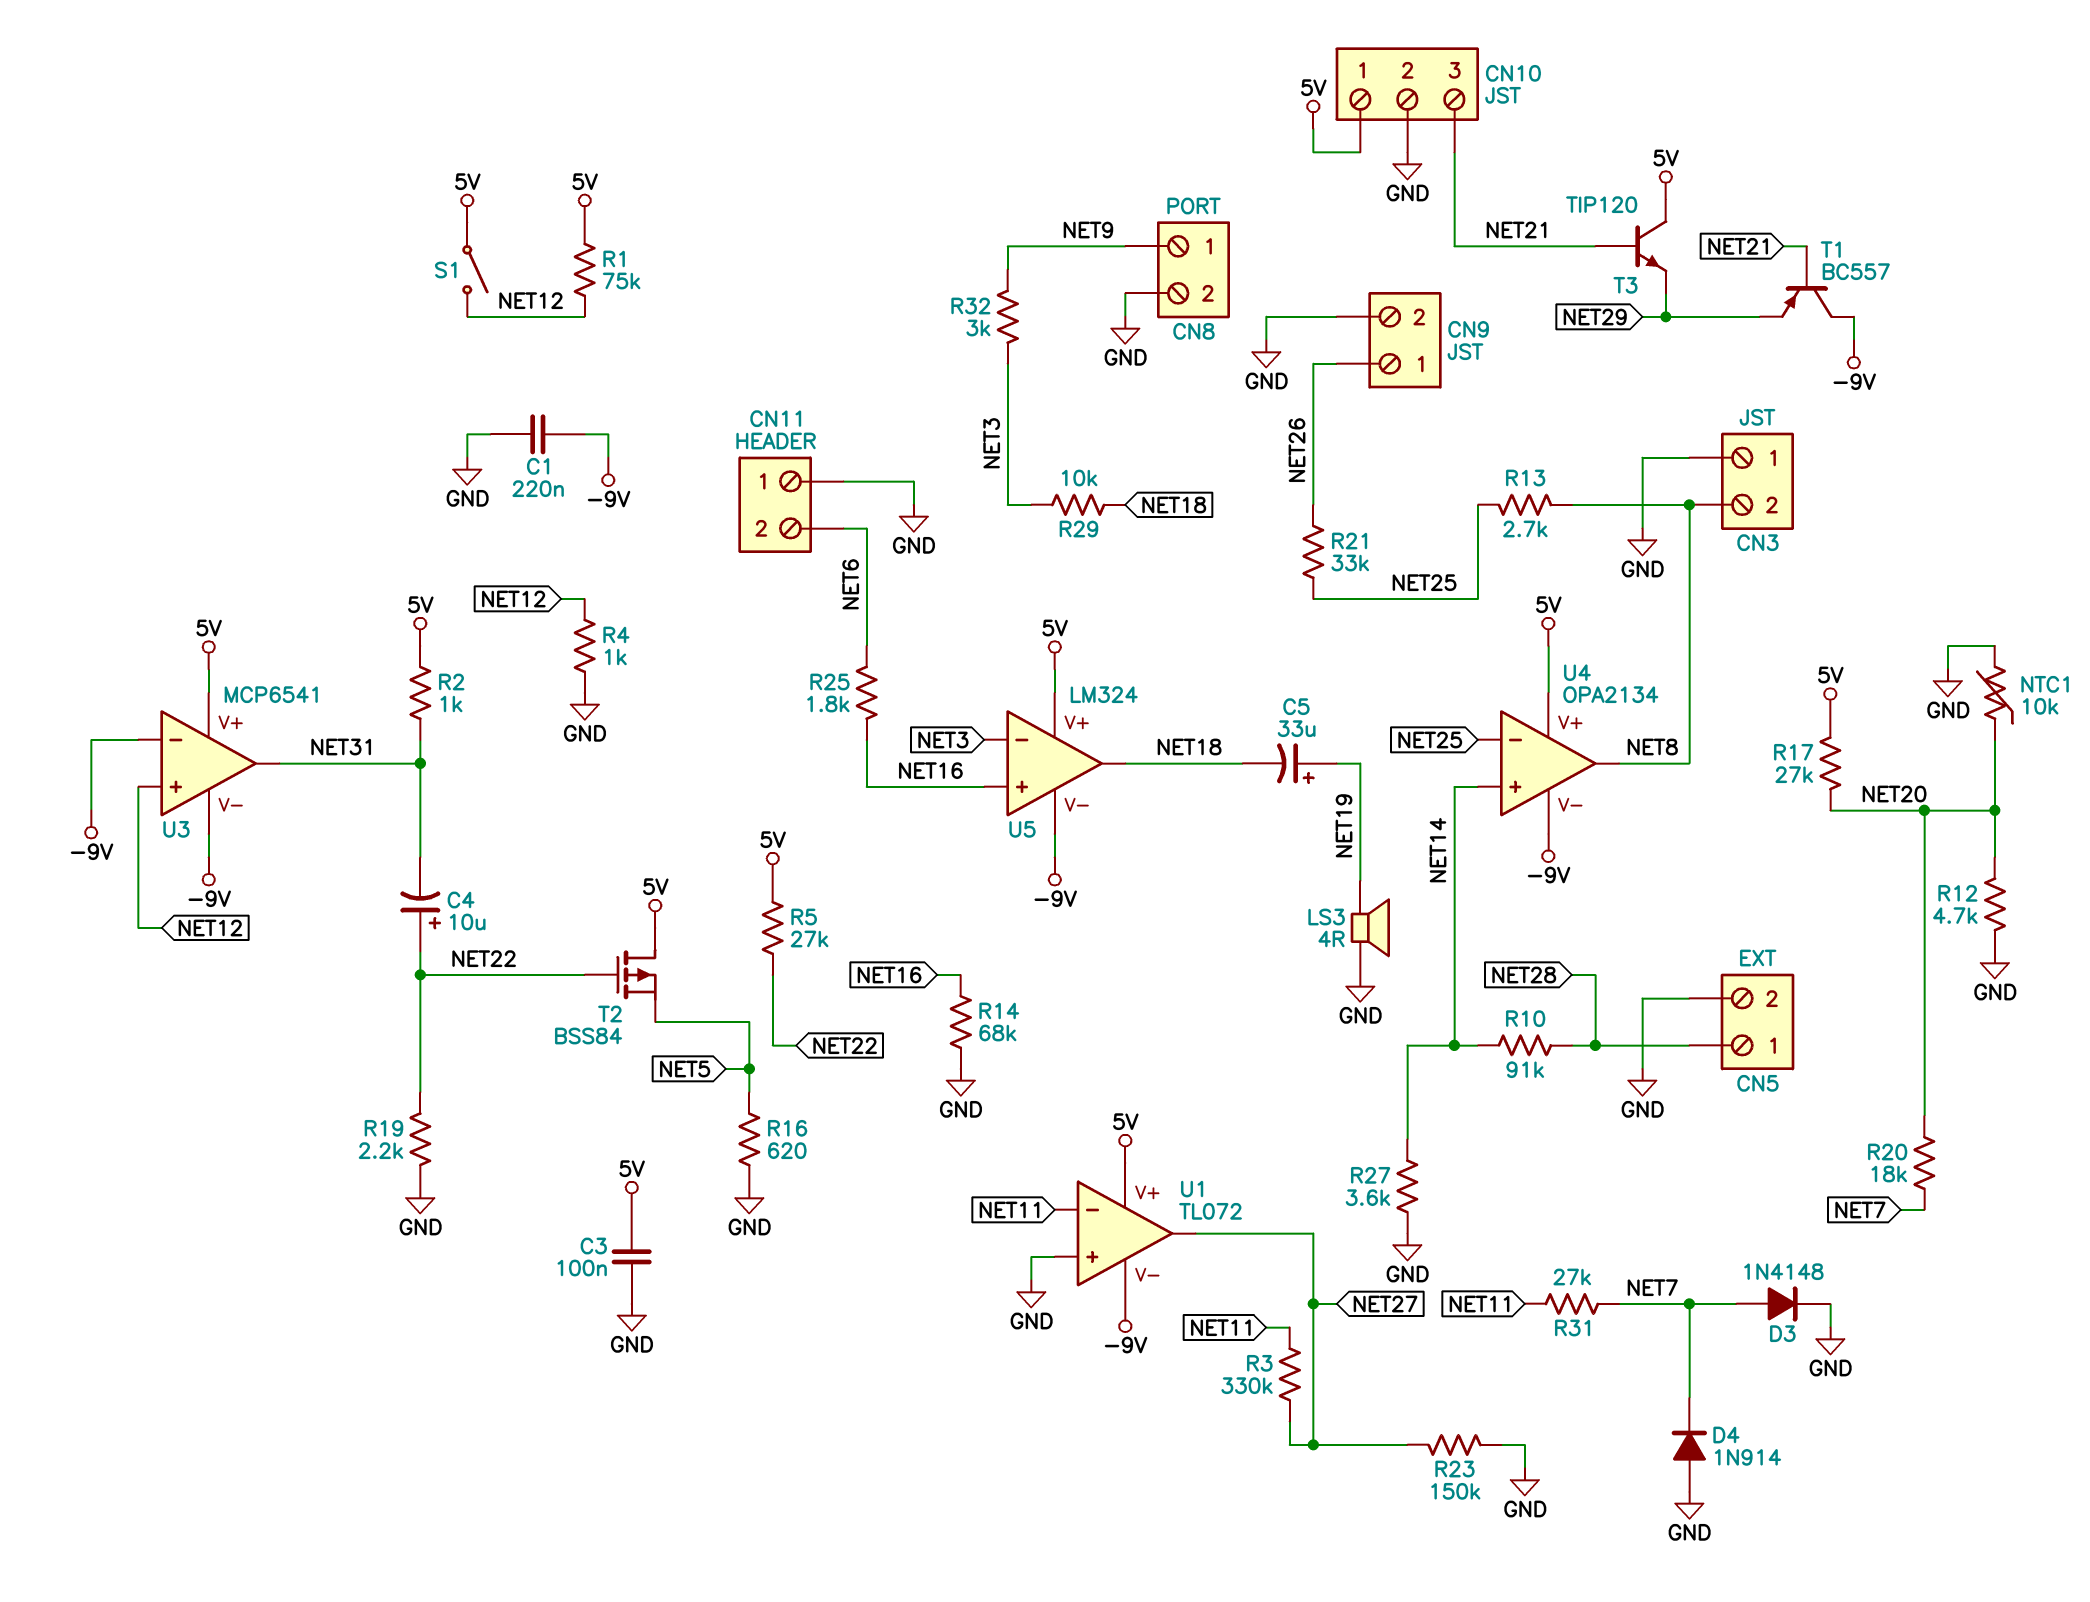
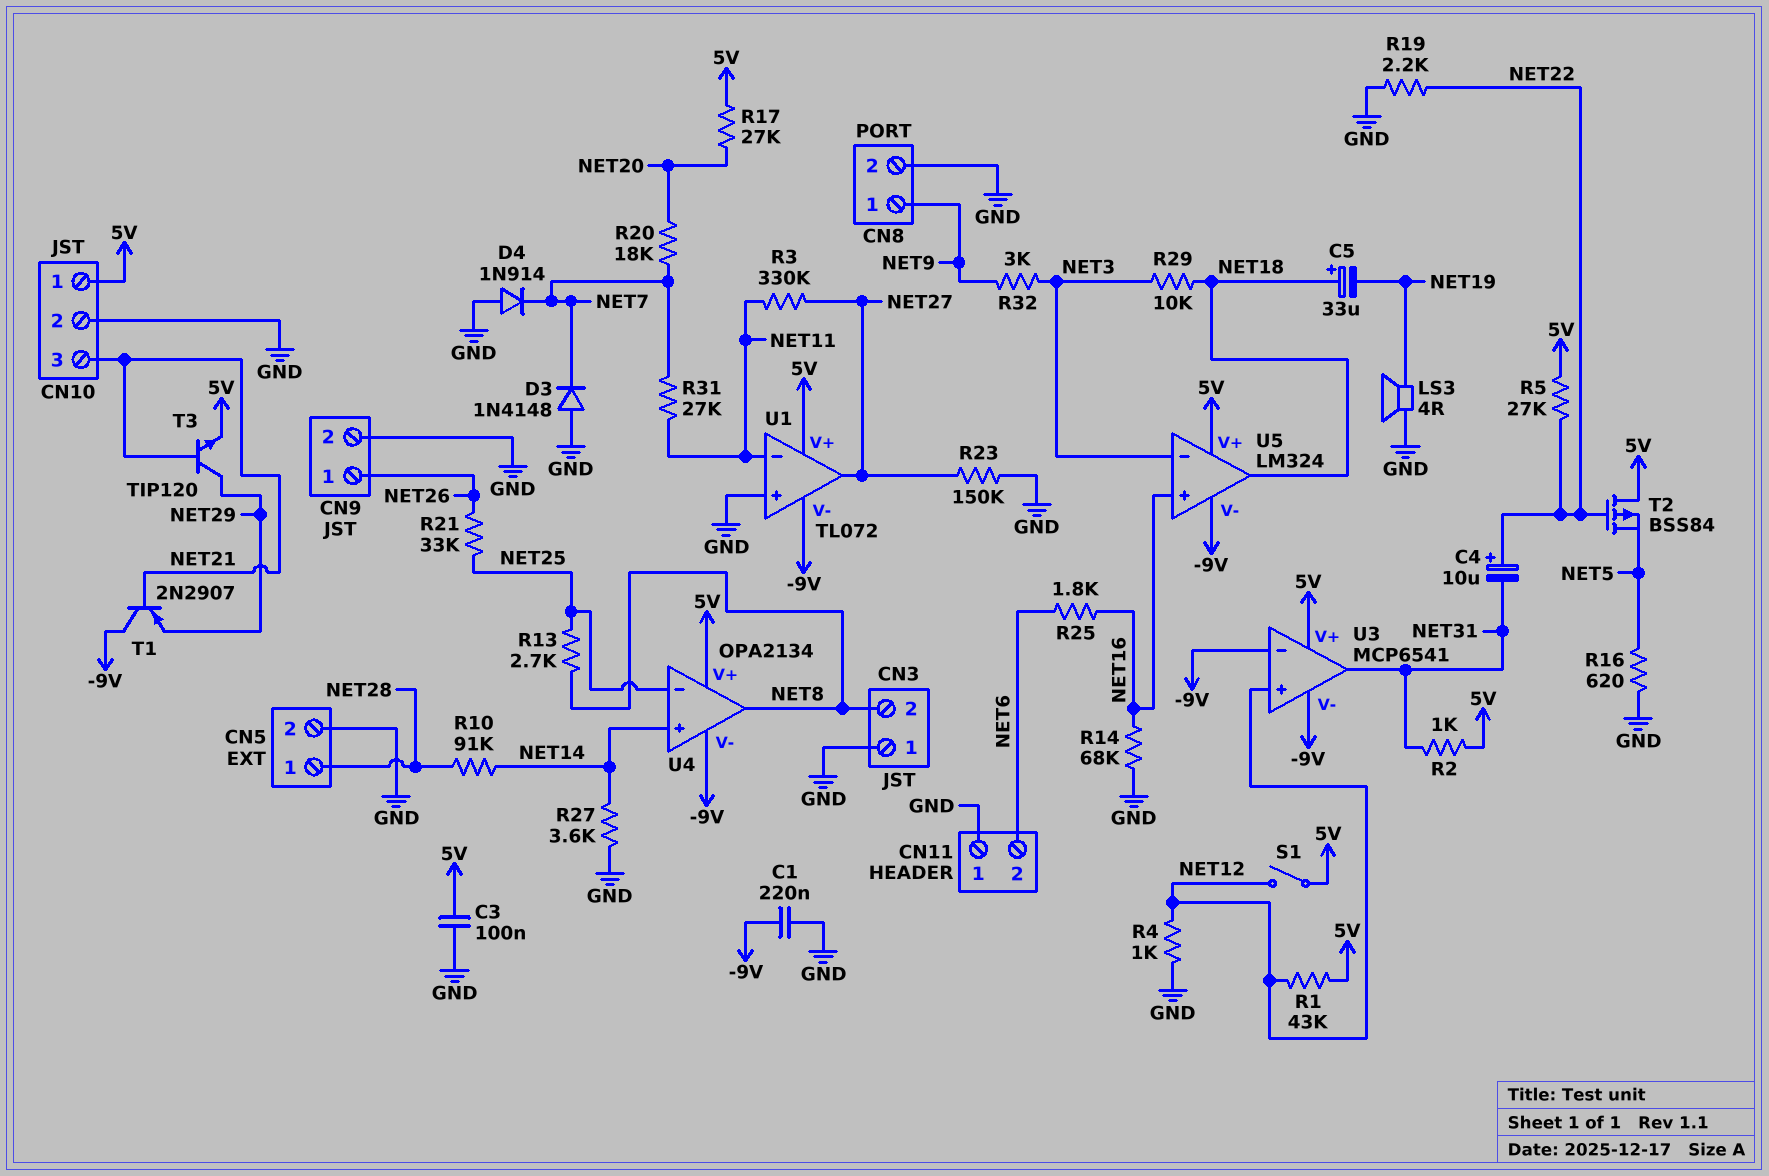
C5: 33uF (plus NET19, minus NET18) -> 33uF (plus NET18, minus NET19)
D3: diode 1N4148 (A NET7, K GND) -> diode 1N4148 (A GND, K NET7)
NTC1: 10k (GND, NET20) -> none
R1: 75k (5V, NET12) -> 43k (5V, NET12)
R12: 4.7k (GND, NET20) -> none
T1: PNP BC557 (B NET21, C -9V, E NET29) -> PNP 2N2907 (B NET21, C -9V, E NET29)
T3: NPN TIP120 (B NET21, C 5V, E NET29) -> NPN TIP120 (B NET21, C NET29, E 5V)

